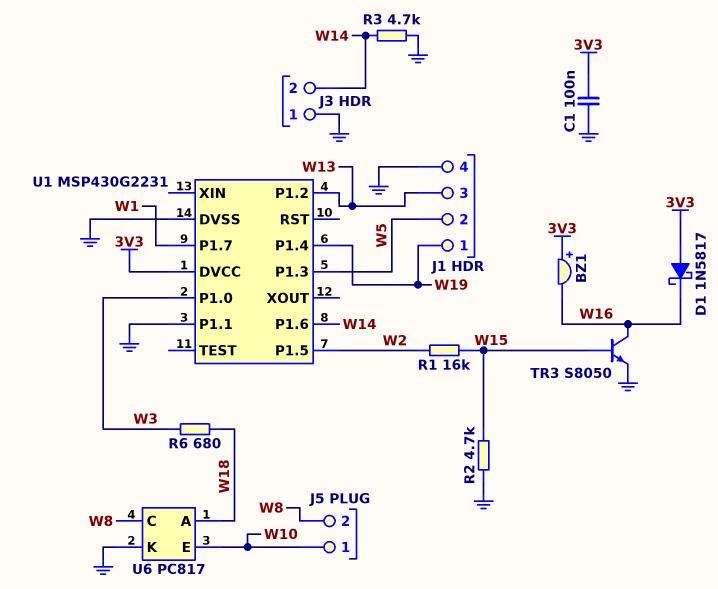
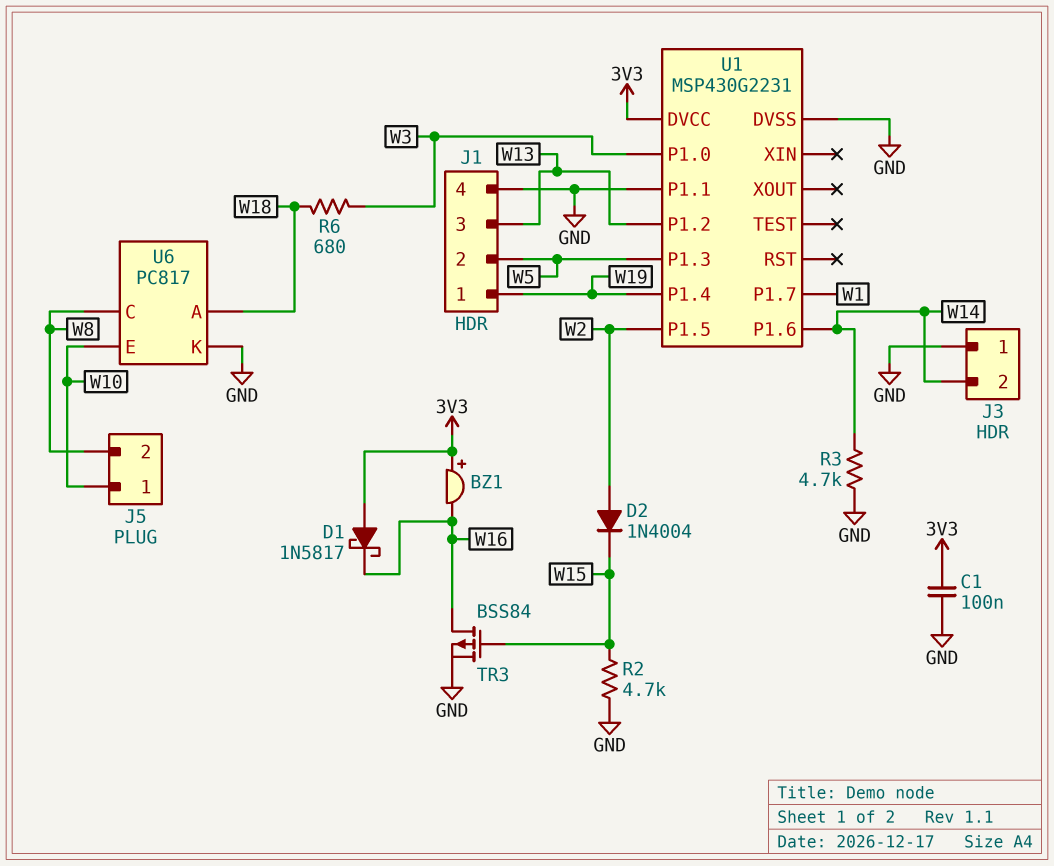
D2: none -> diode 1N4004 (A W2, K W15)
R1: 16k (W2, W15) -> none
TR3: NPN S8050 (B W15, C W16, E GND) -> PMOS BSS84 (G W15, D W16, S GND)

